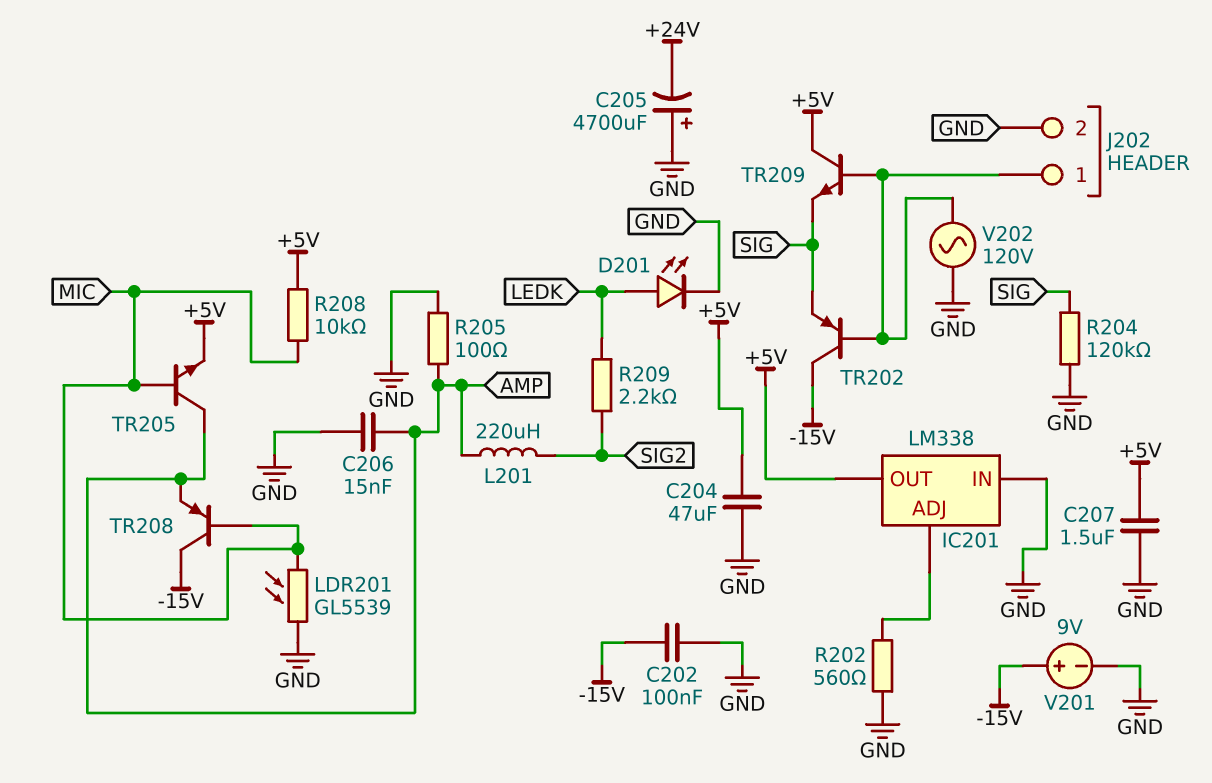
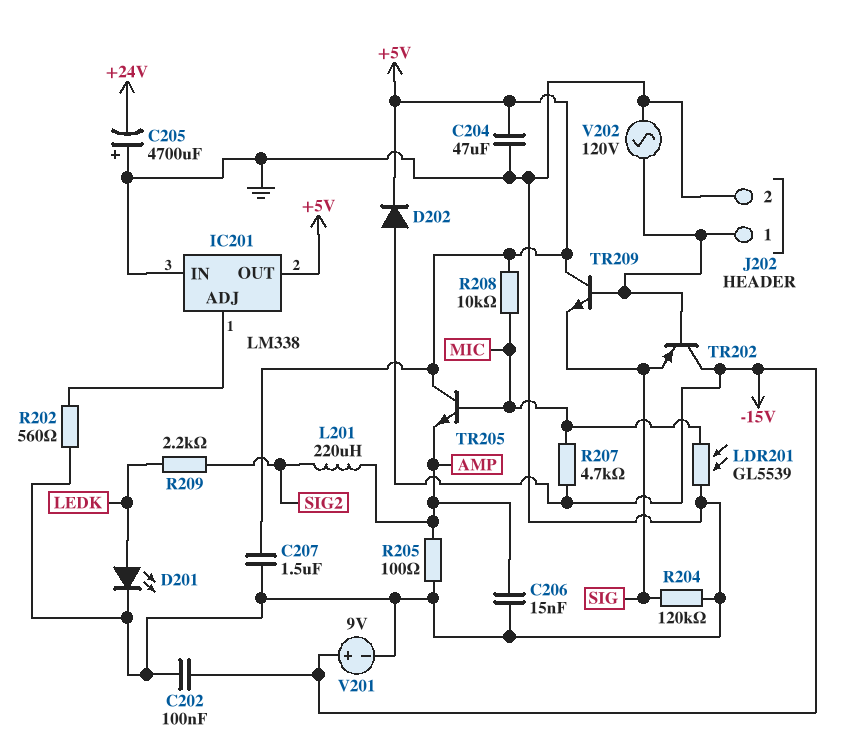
D202: none -> diode (A -15V, K +5V)
R207: none -> 4.7k (-15V, MIC)
TR205: NPN (B MIC, C AMP, E +5V) -> NPN (B MIC, C +5V, E AMP)
TR208: PNP (B MIC, C -15V, E AMP) -> none

